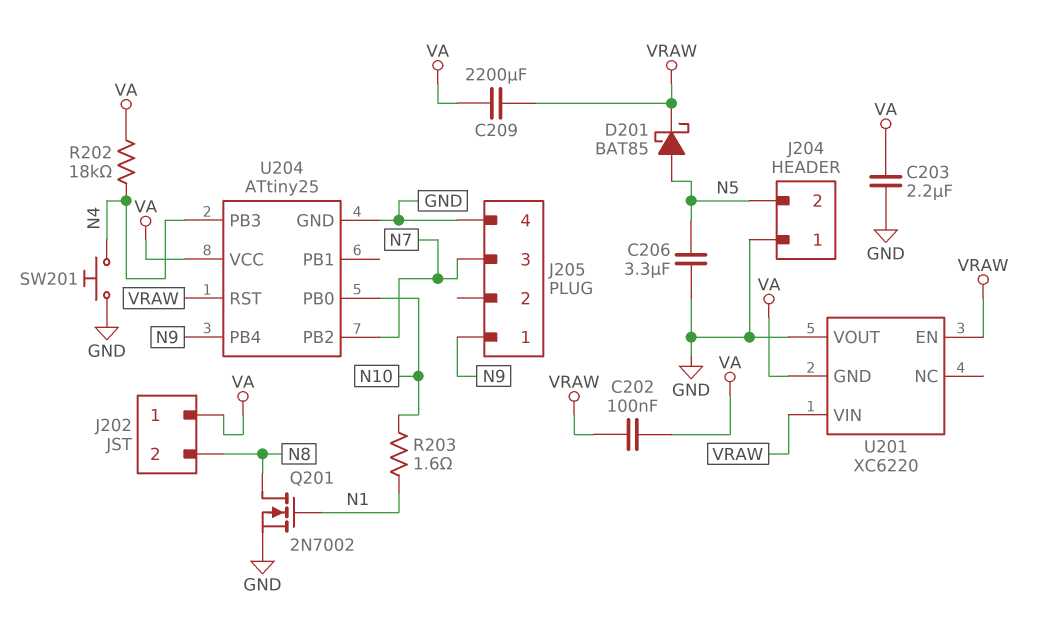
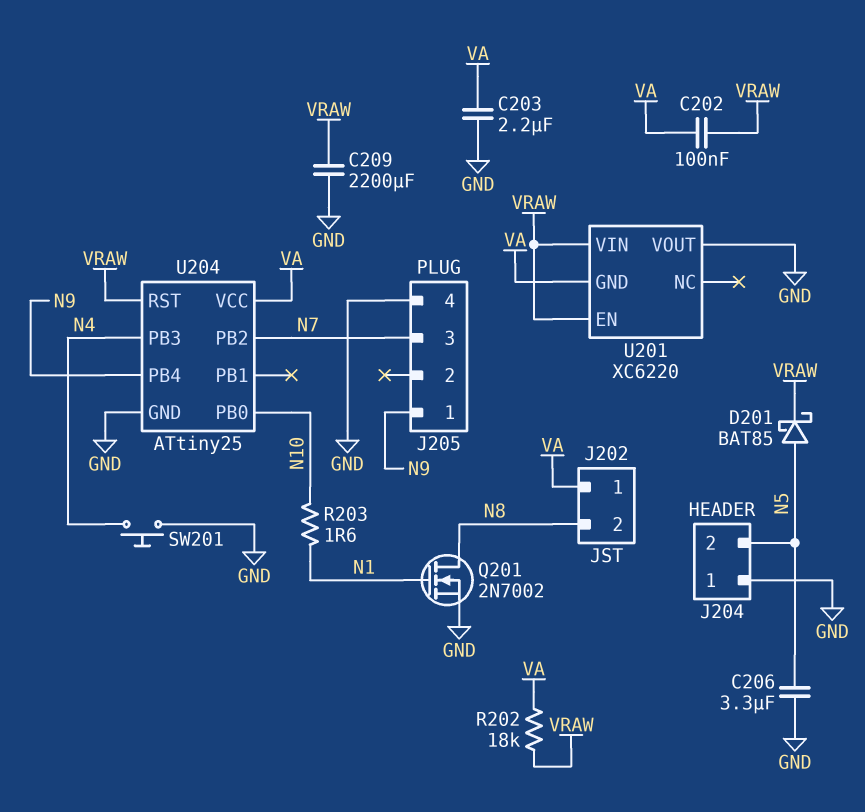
C209: 2200uF (VA, VRAW) -> 2200uF (GND, VRAW)
R202: 18k (N4, VA) -> 18k (VA, VRAW)

